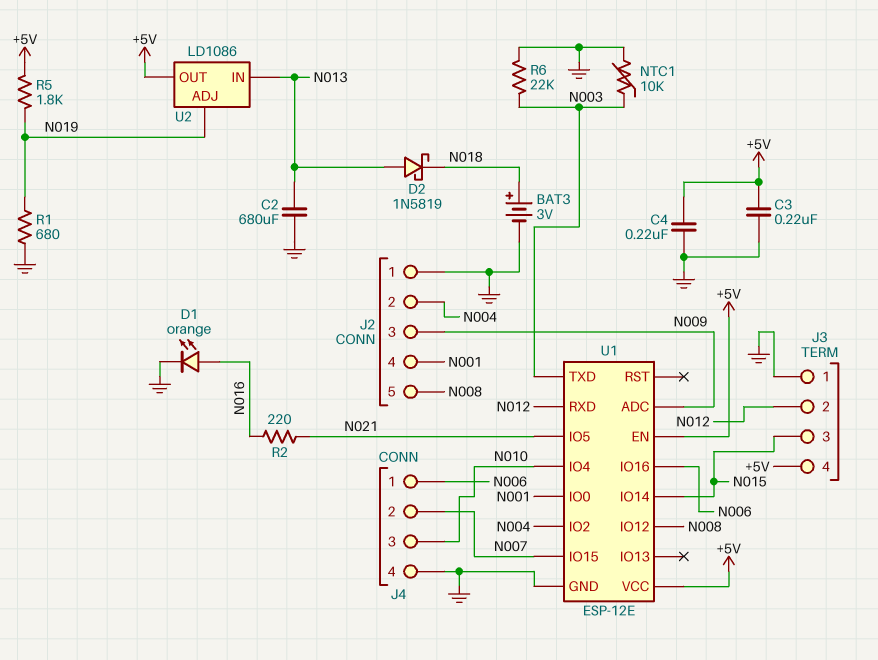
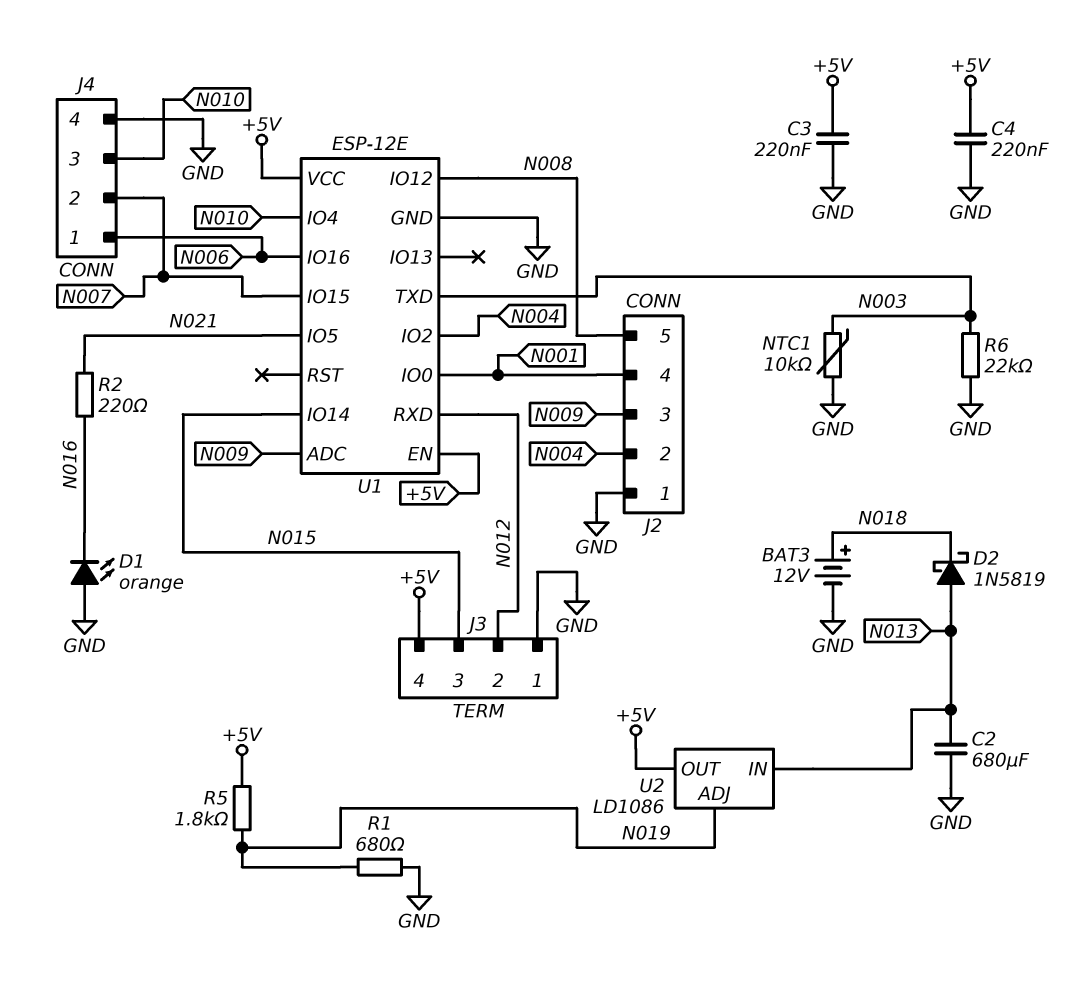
BAT3: 3V (plus N018, minus GND) -> 12V (plus N018, minus GND)
D1: LED orange (A N016, K GND) -> LED orange (A GND, K N016)

